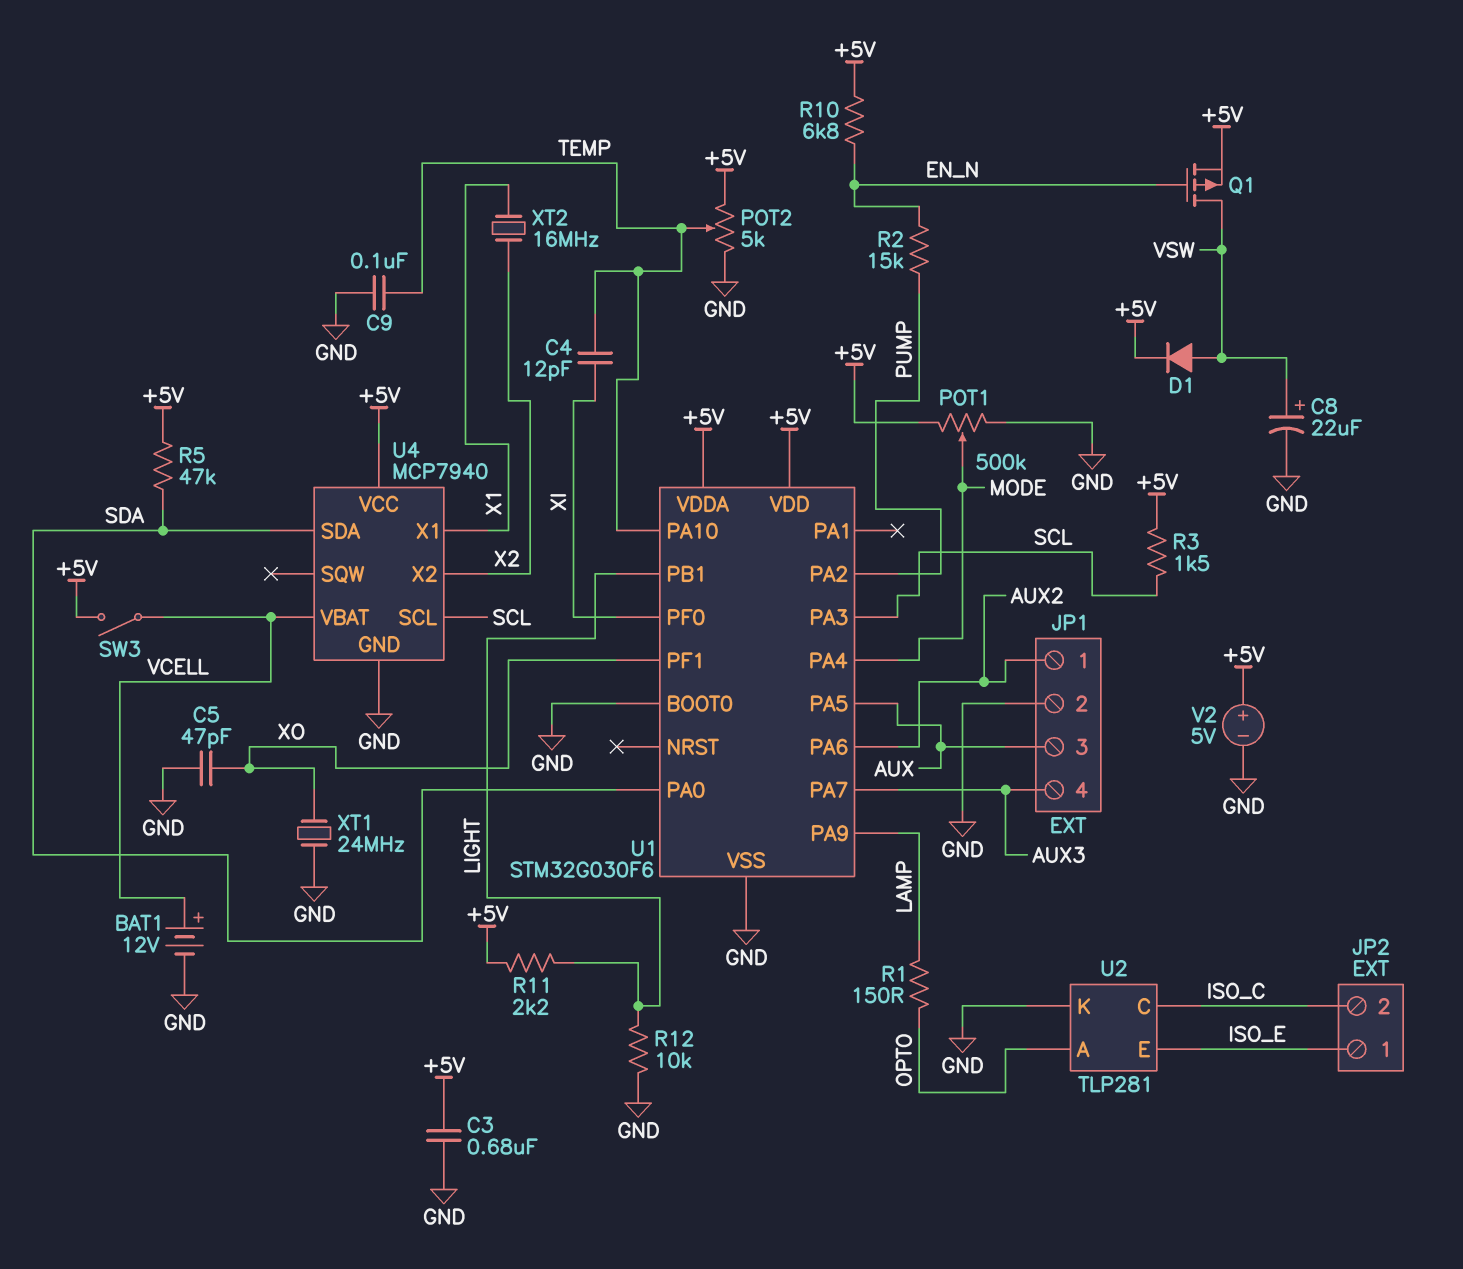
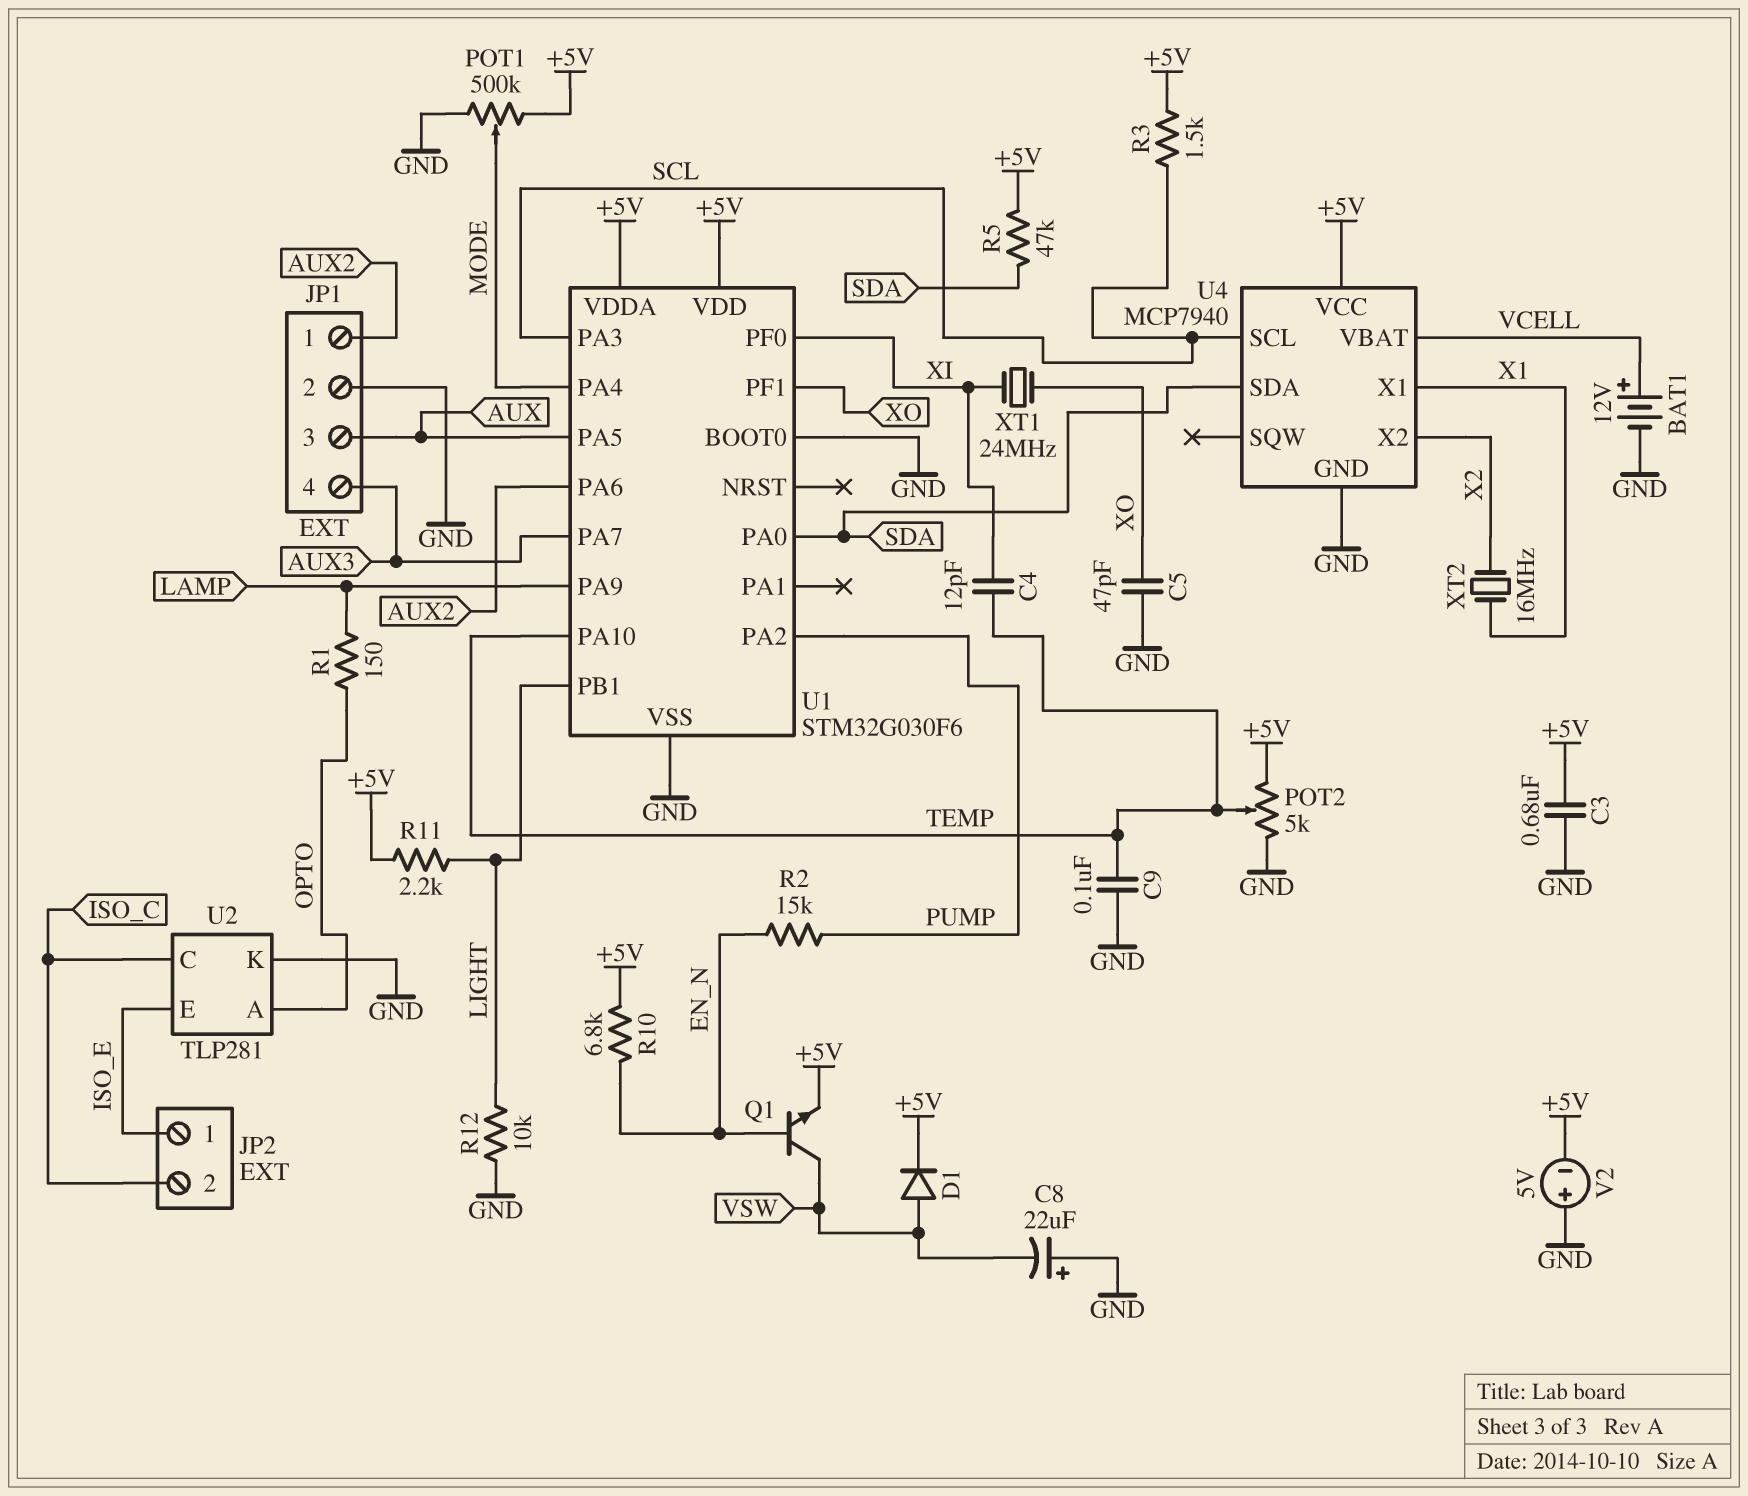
C8: 22uF (plus VSW, minus GND) -> 22uF (plus GND, minus VSW)
Q1: PMOS (G EN_N, D VSW, S +5V) -> NPN (B EN_N, C VSW, E +5V)
SW3: switch (+5V, VCELL) -> none
V2: 5V (plus +5V, minus GND) -> 5V (plus GND, minus +5V)
XT1: 24MHz (GND, XO) -> 24MHz (XI, XO)

